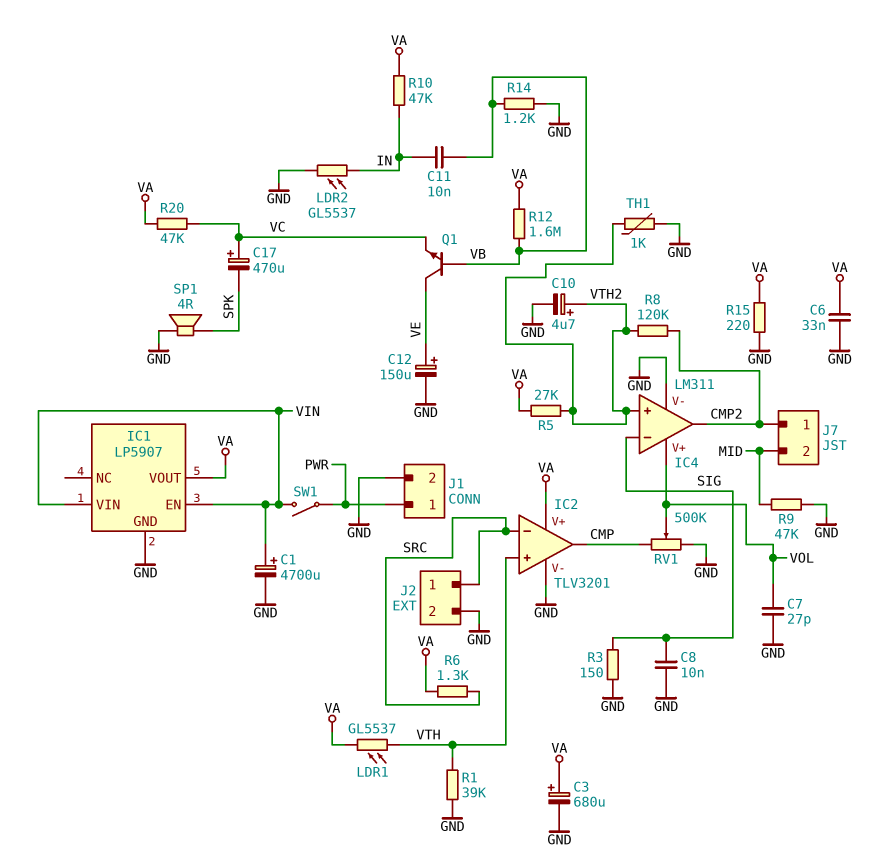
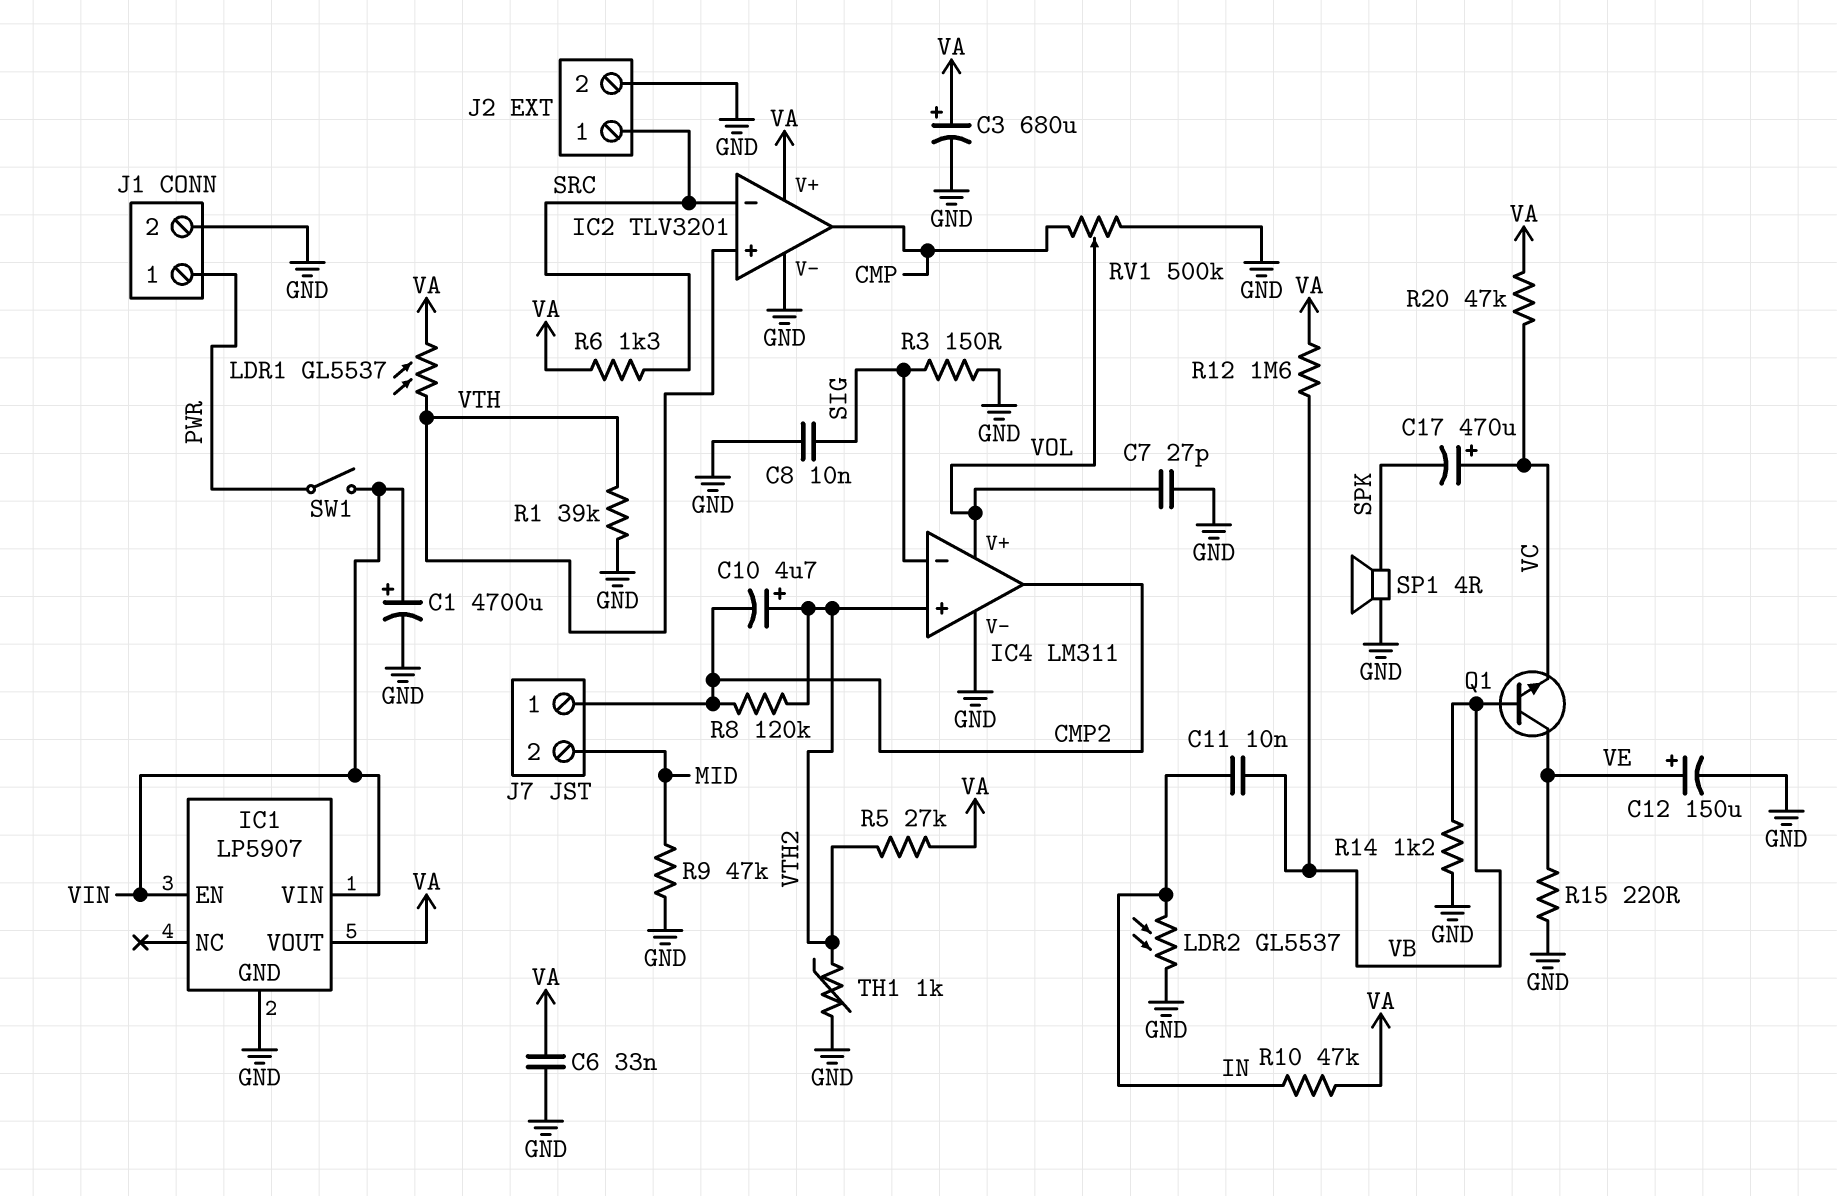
C10: 4.7uF (plus VTH2, minus GND) -> 4.7uF (plus VTH2, minus CMP2)
R15: 220 (GND, VA) -> 220 (GND, VE)

